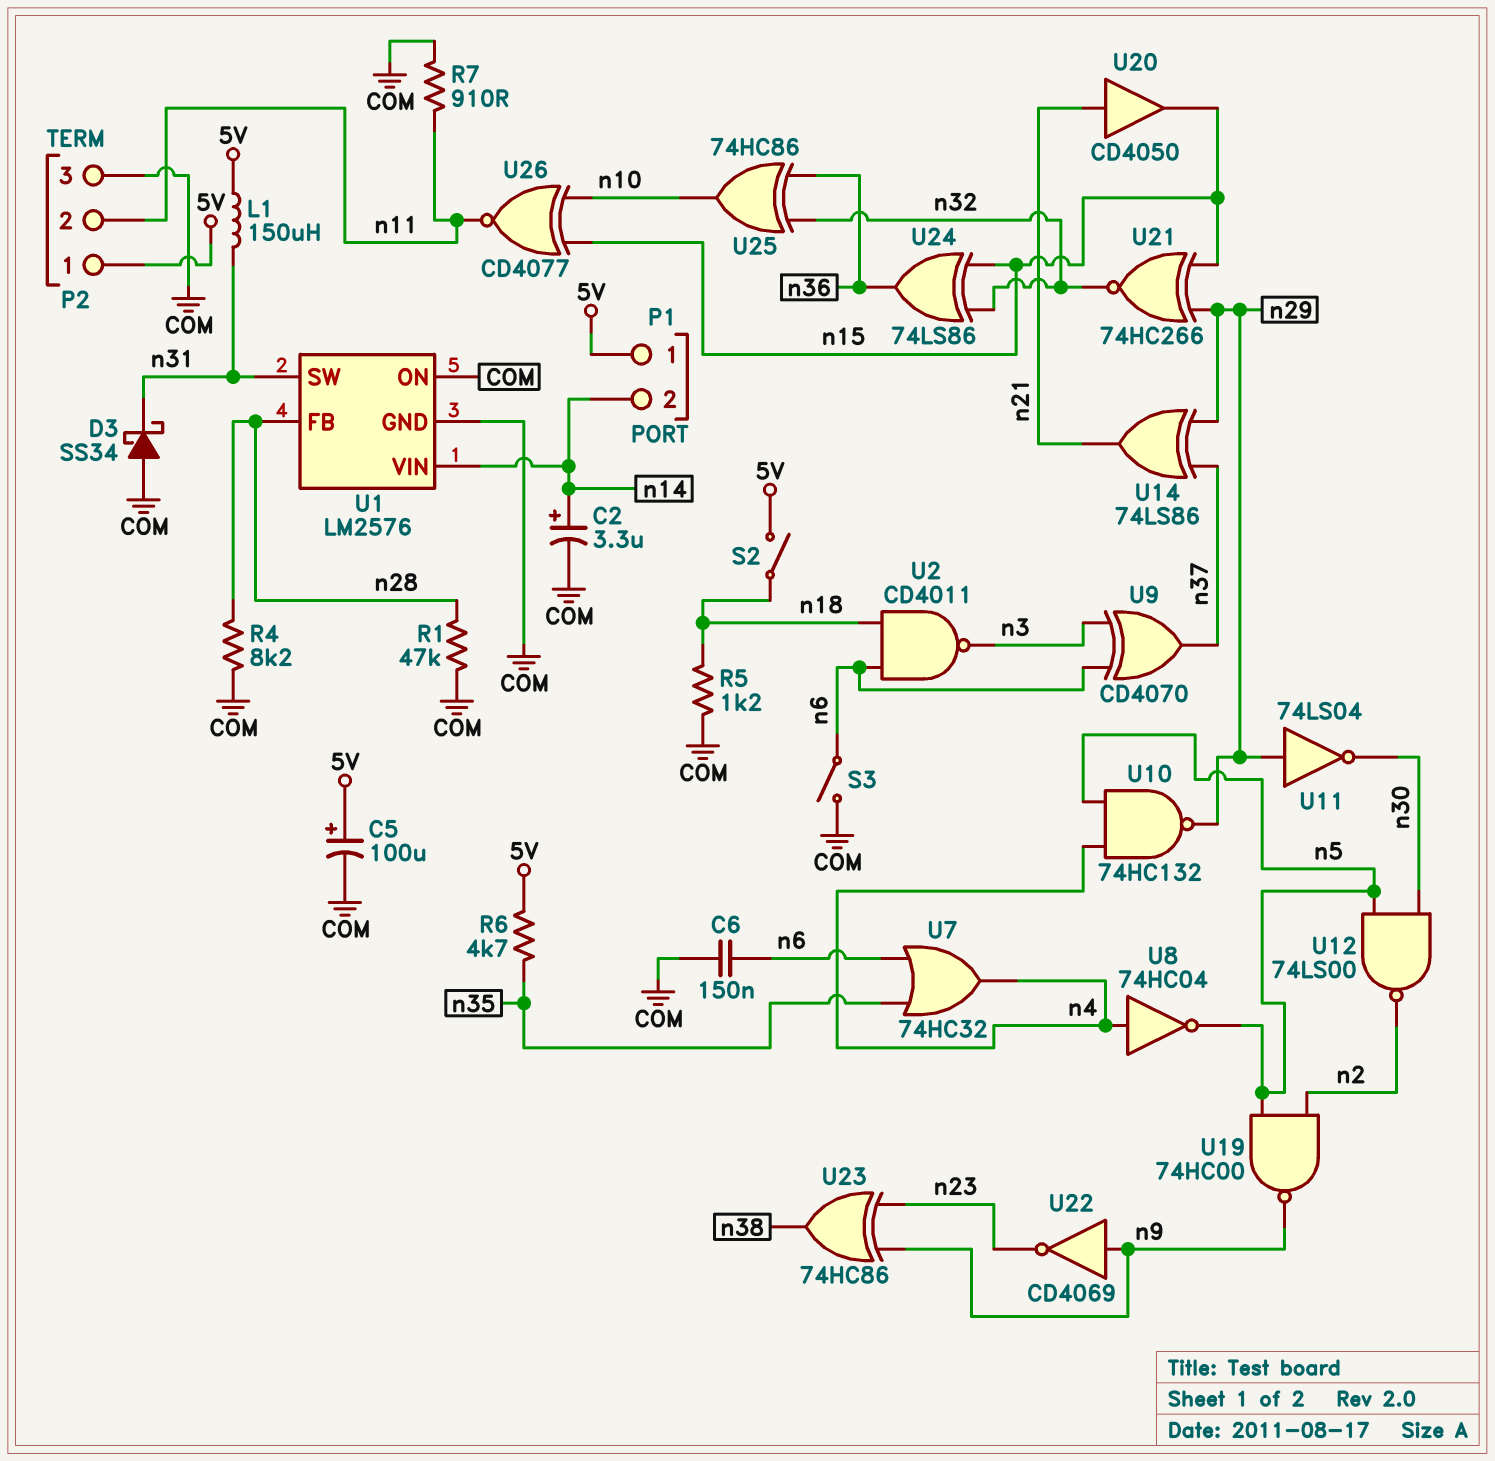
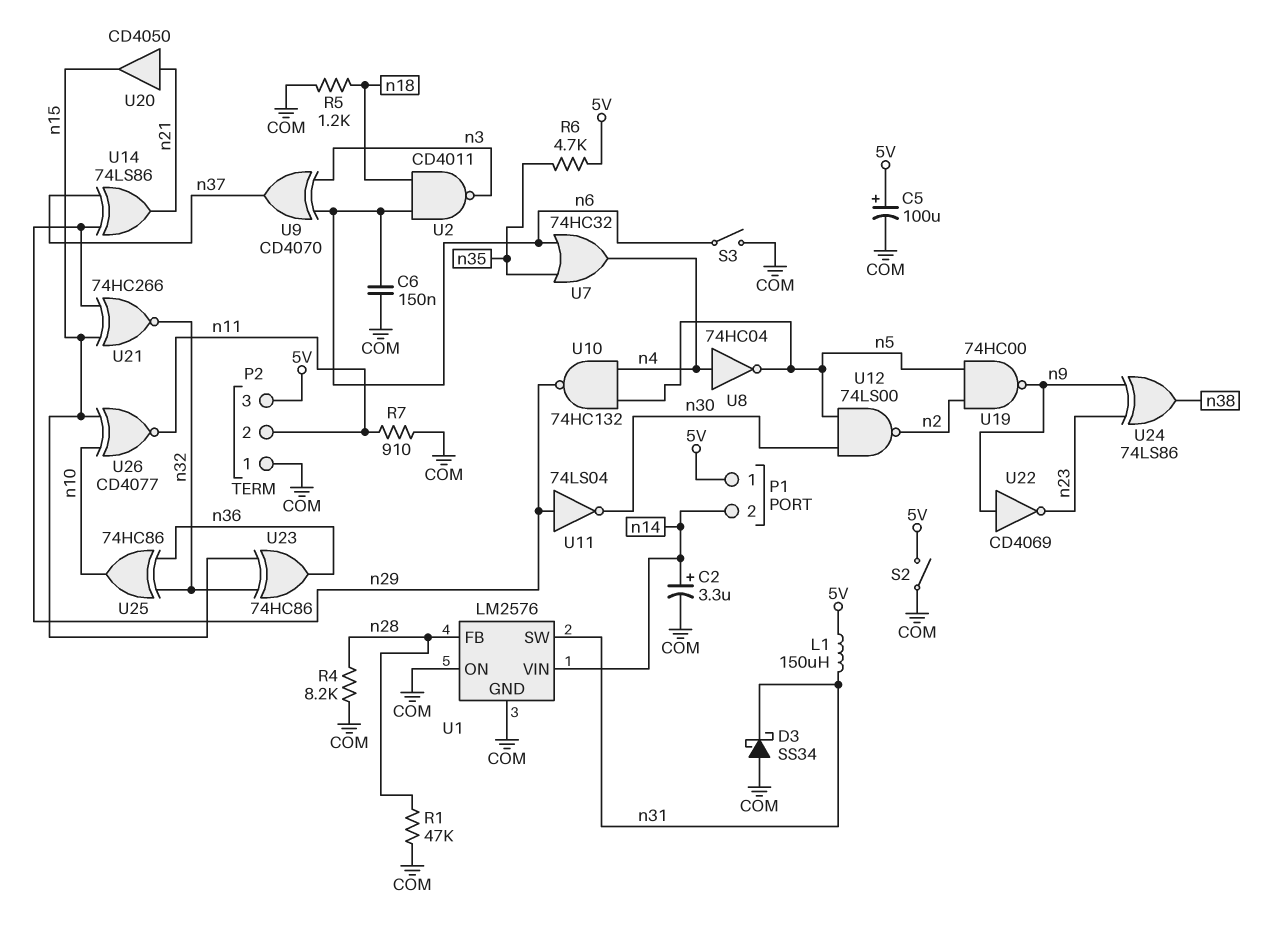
P2 pin 1: 5V -> COM
P2 pin 3: COM -> 5V
S2: switch (5V, n18) -> switch (5V, COM)
U23: XOR 74HC86 (in n9, in n23, out n38) -> XOR 74HC86 (in n15, in n32, out n36)
U24: XOR 74LS86 (in n15, in n32, out n36) -> XOR 74LS86 (in n9, in n23, out n38)

